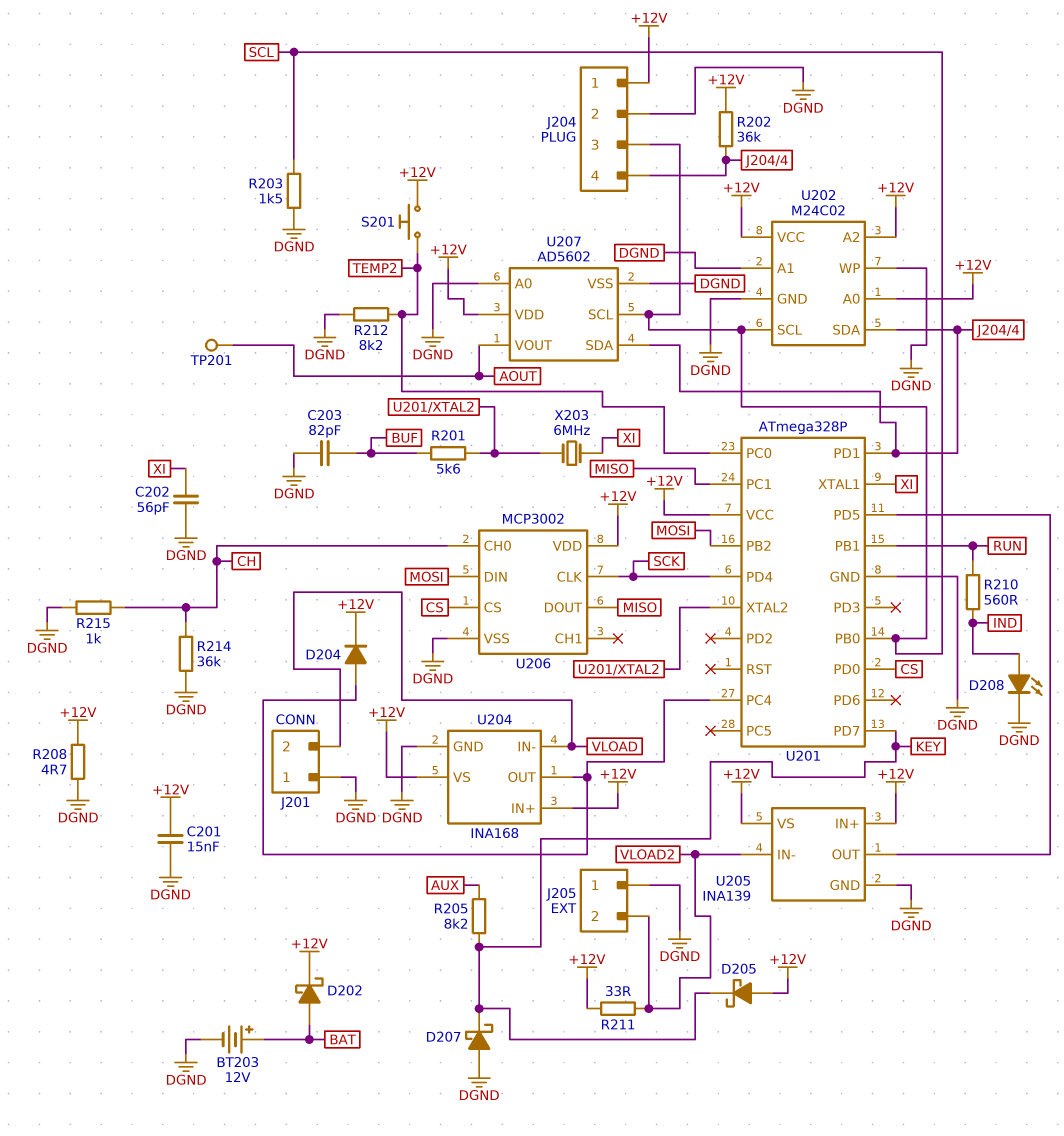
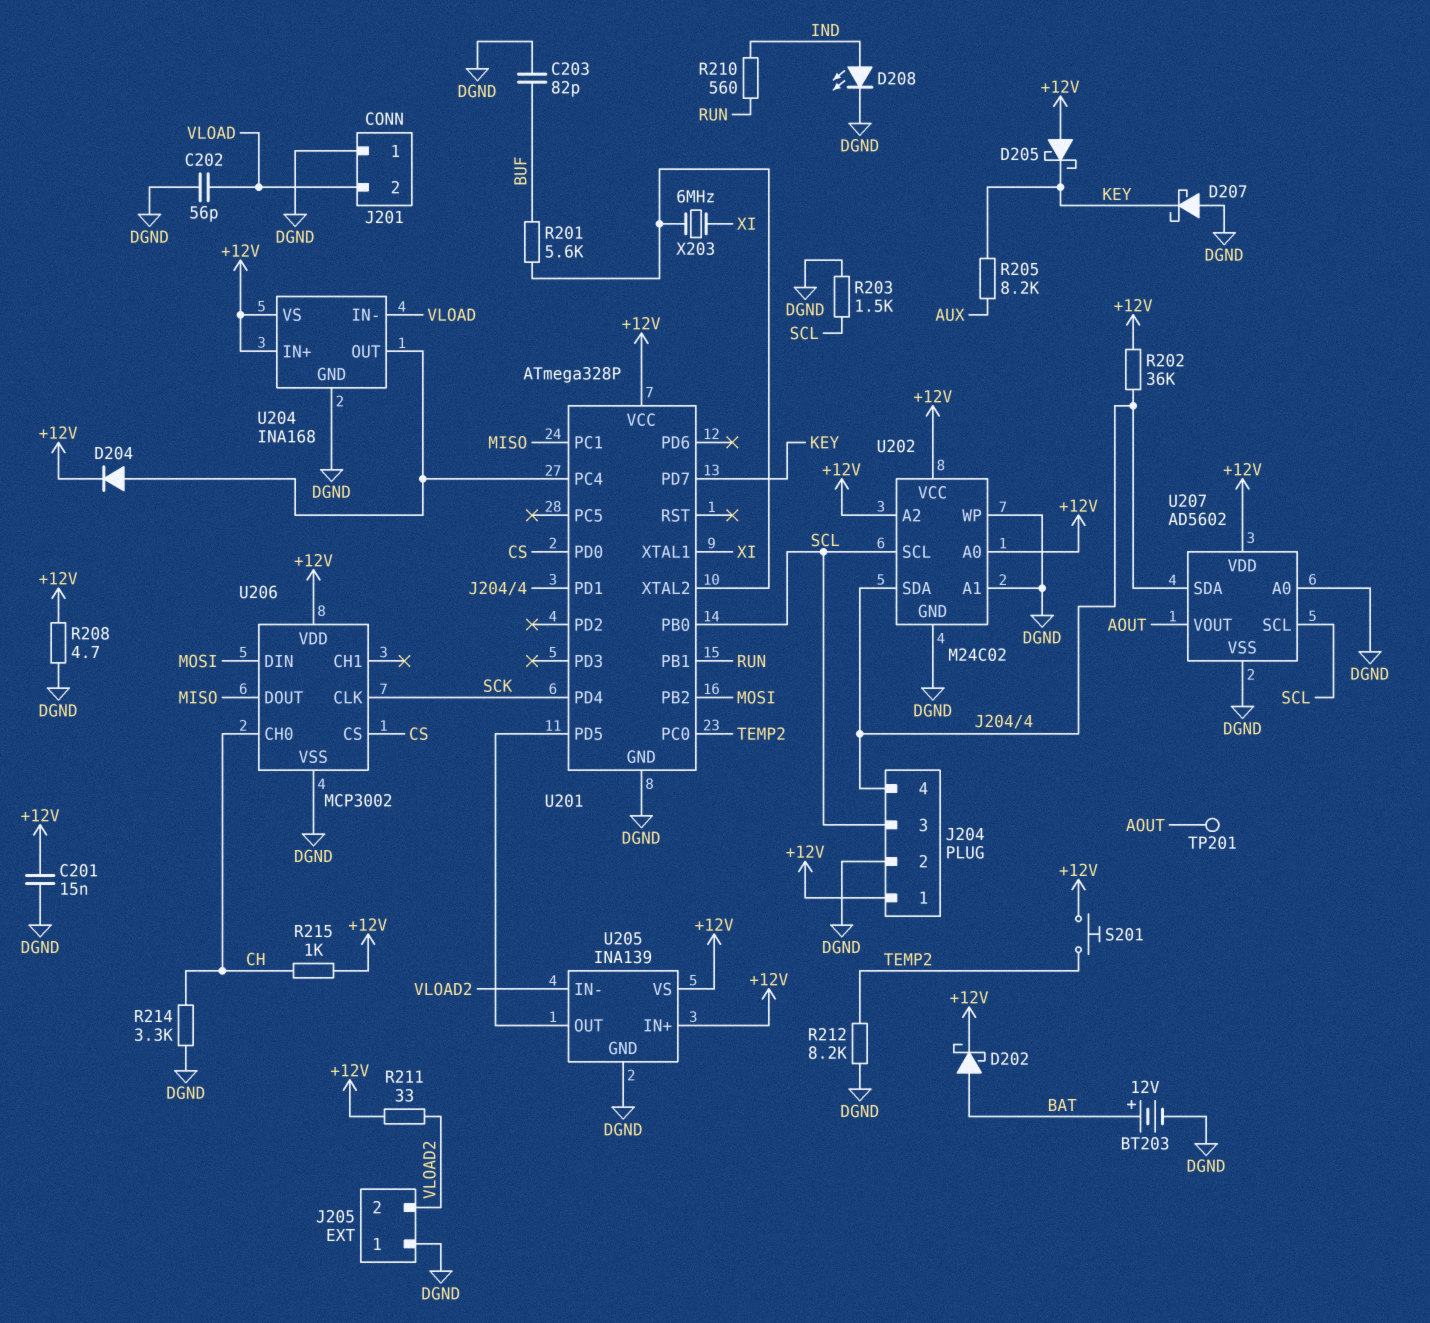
C202: 56pF (DGND, XI) -> 56pF (DGND, VLOAD)
R214: 36k (CH, DGND) -> 3.3k (CH, DGND)
R215: 1k (CH, DGND) -> 1k (+12V, CH)

